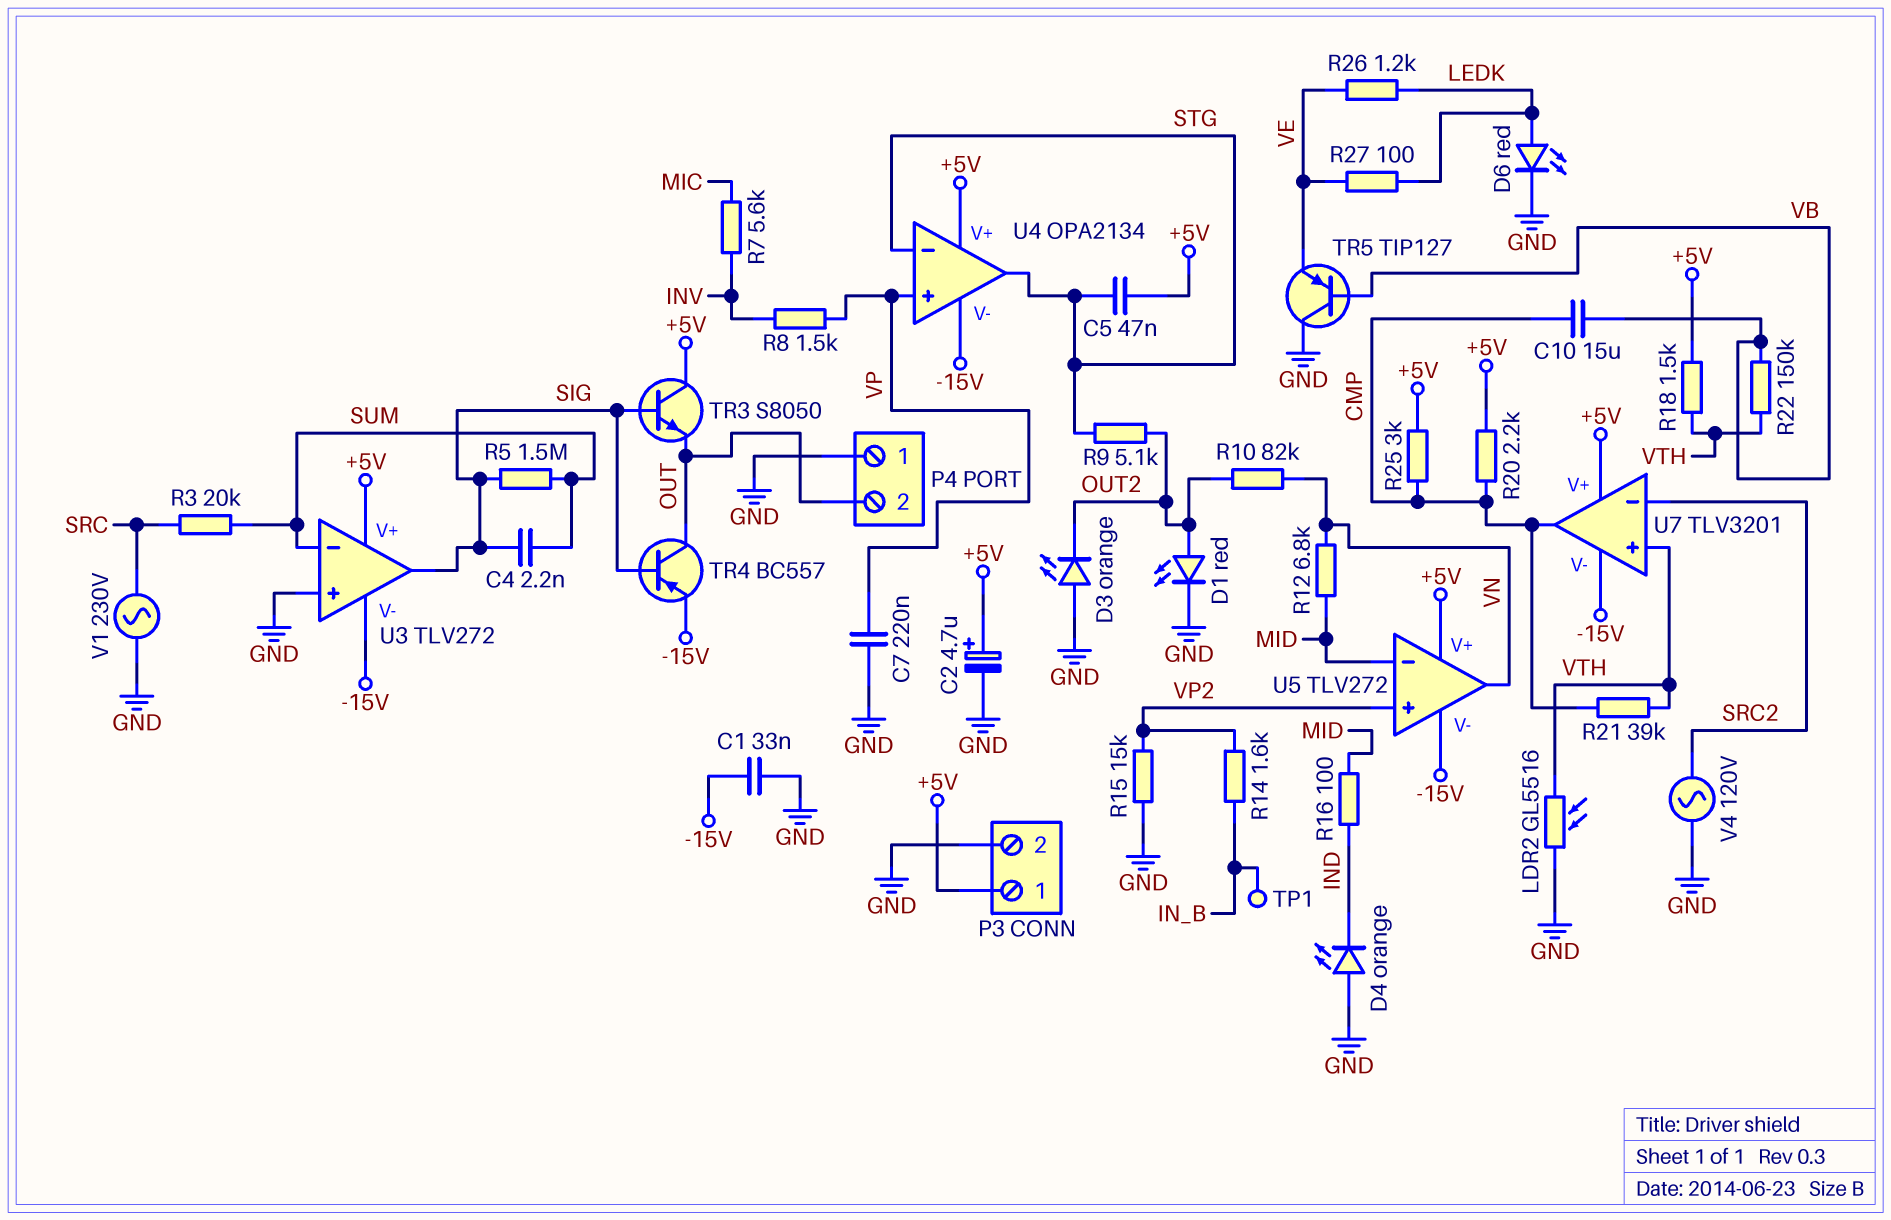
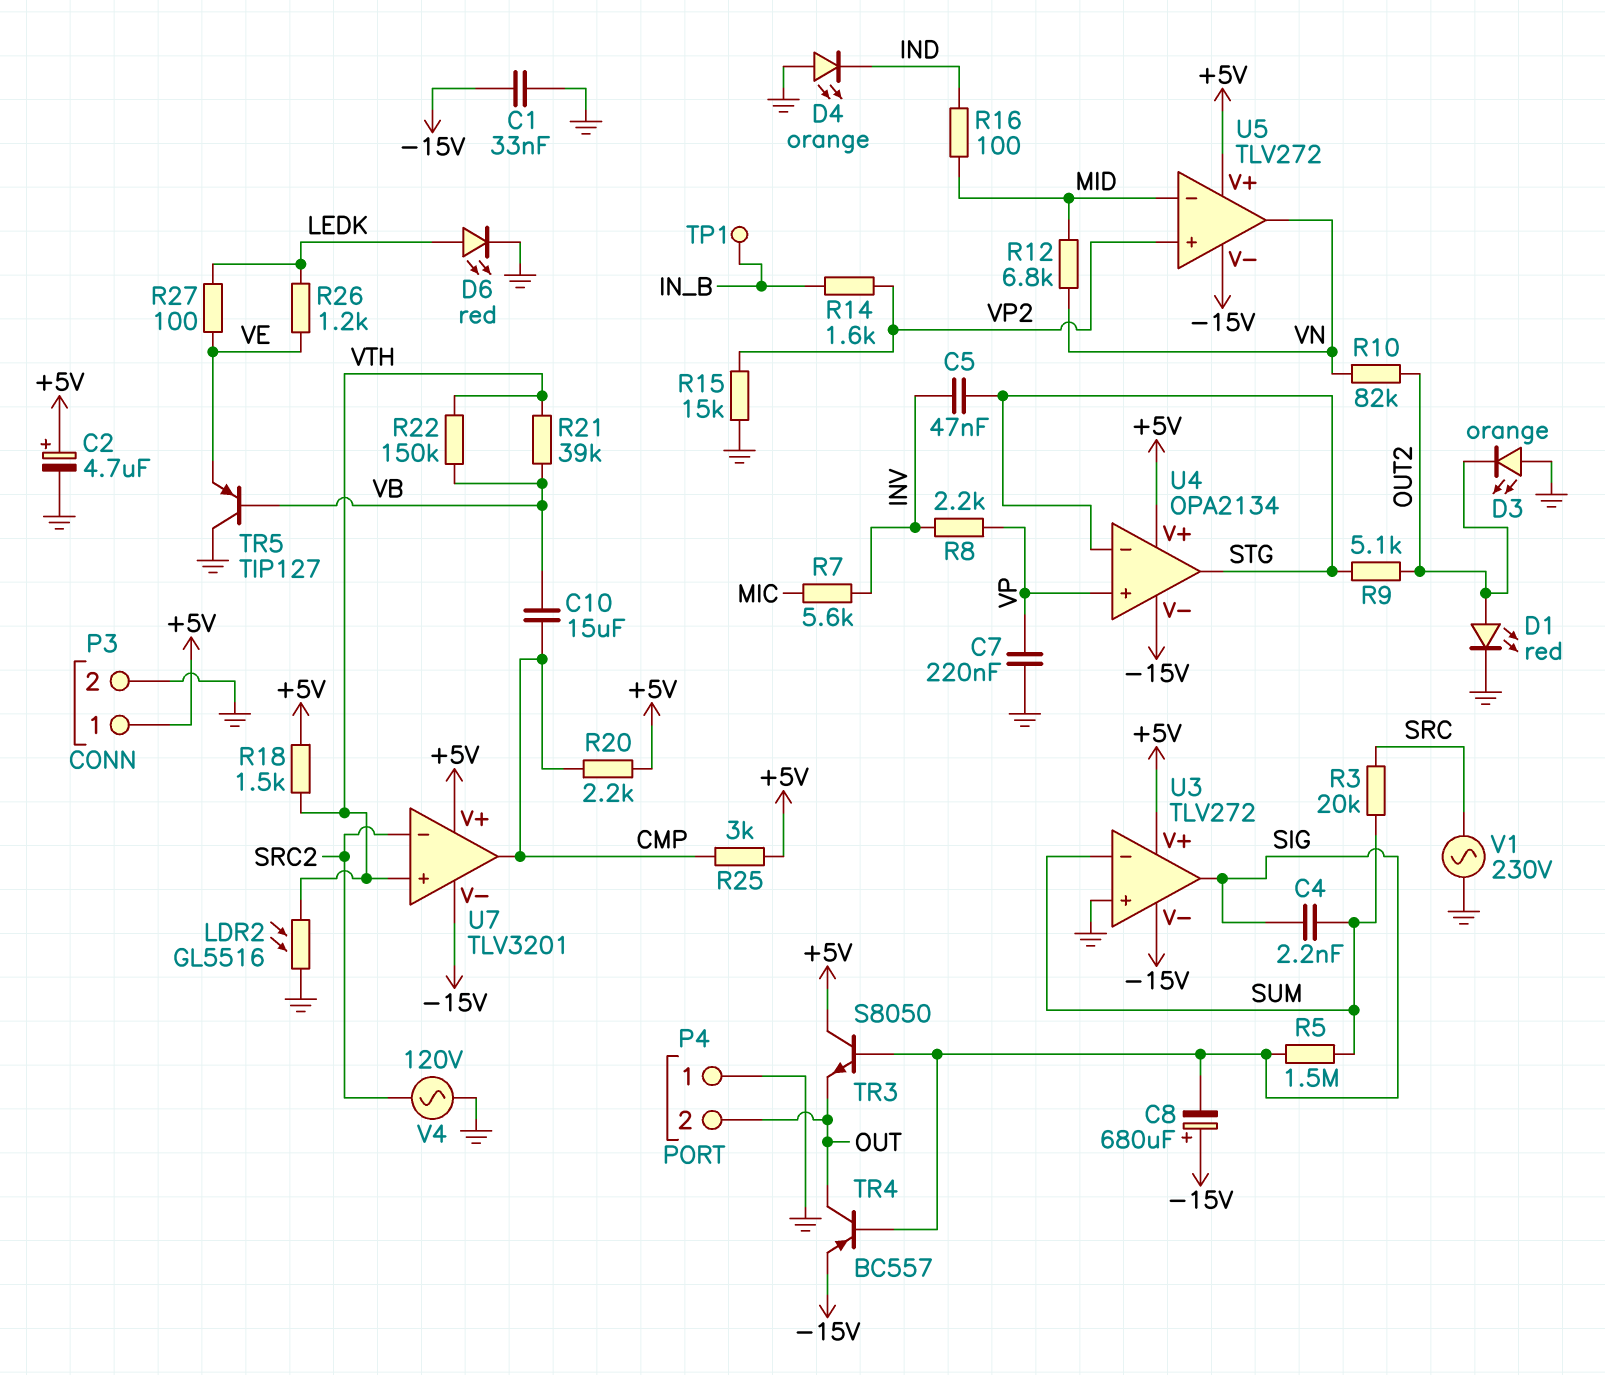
C5: 47nF (+5V, STG) -> 47nF (INV, STG)
C8: none -> 680uF (plus -15V, minus SIG)
R8: 1.5k (INV, VP) -> 2.2k (INV, VP)
R21: 39k (CMP, VTH) -> 39k (VB, VTH)

